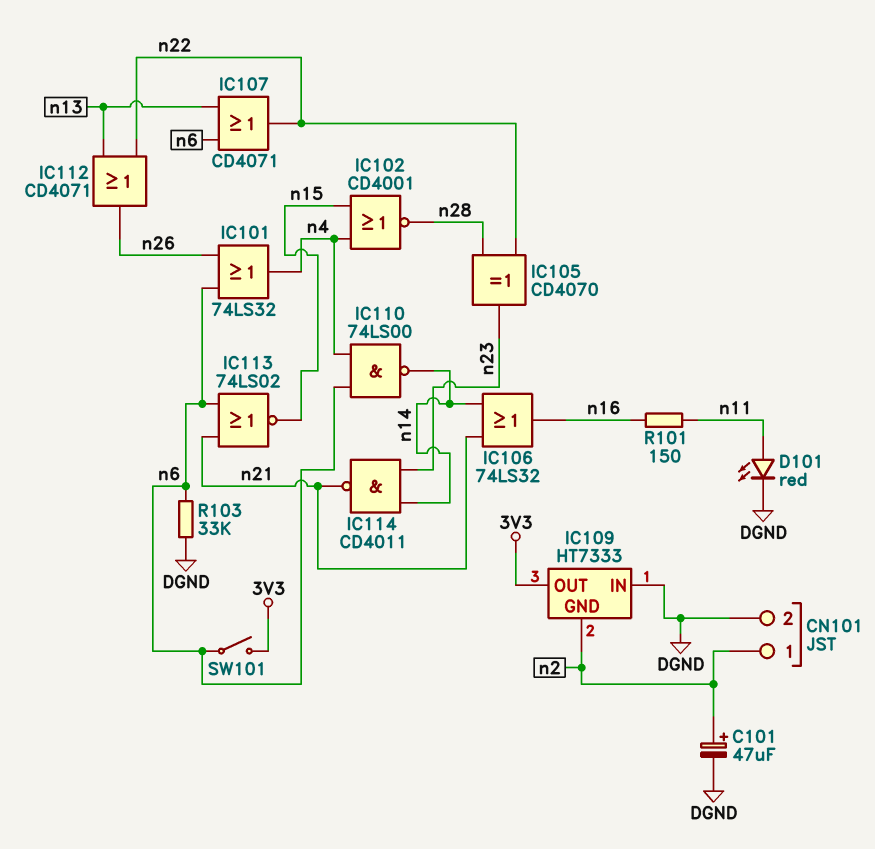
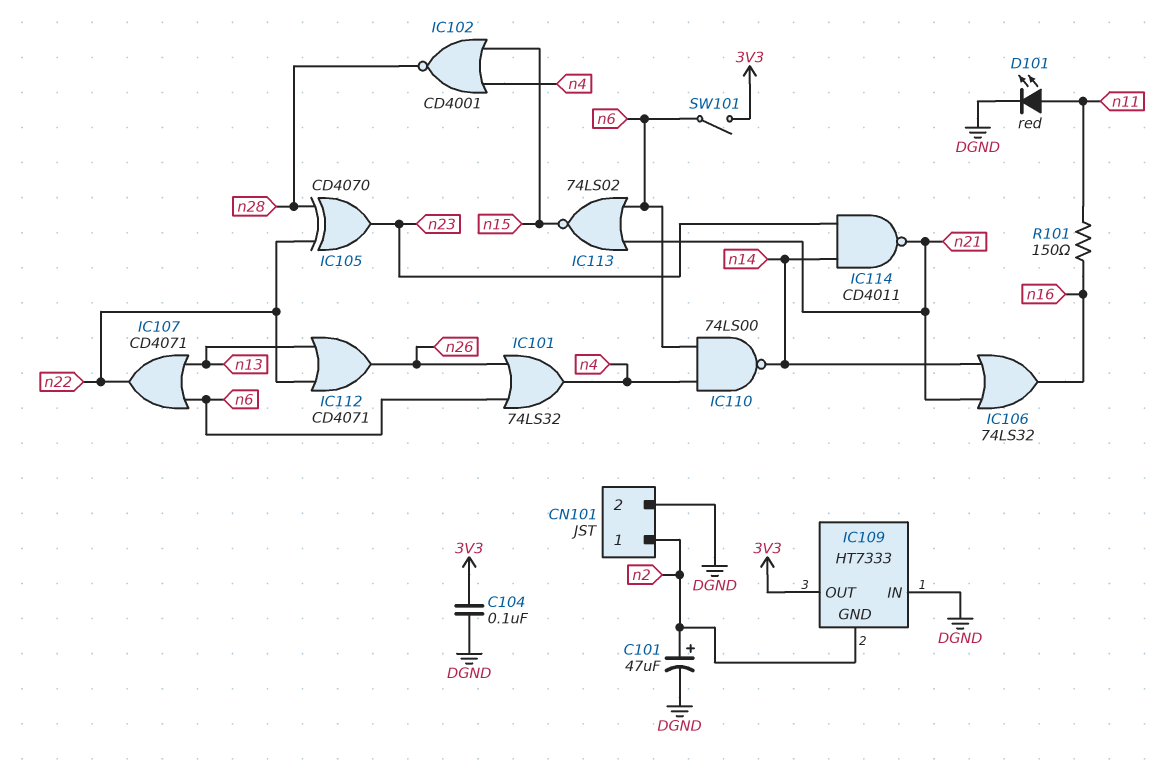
C104: none -> 100nF (3V3, DGND)
R103: 33k (DGND, n6) -> none

